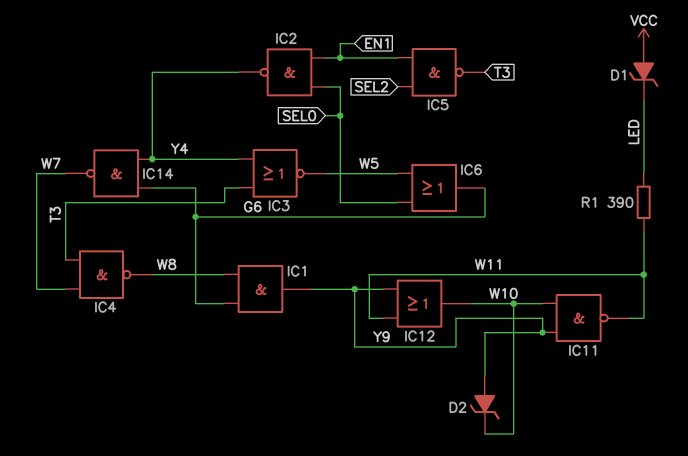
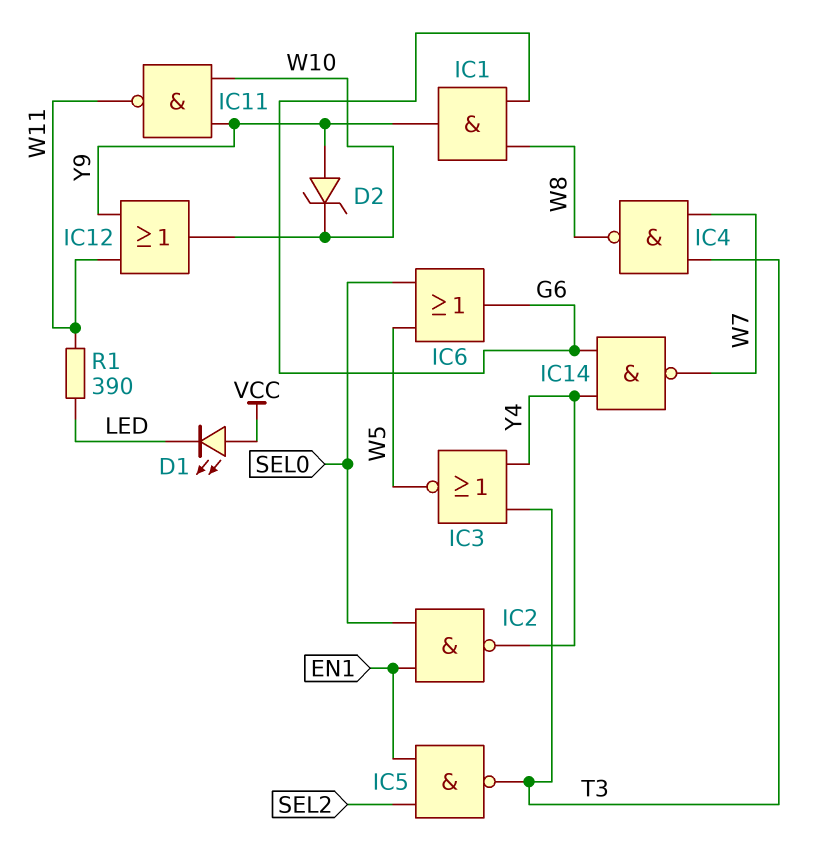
D1: zener (A VCC, K LED) -> LED (A VCC, K LED)

